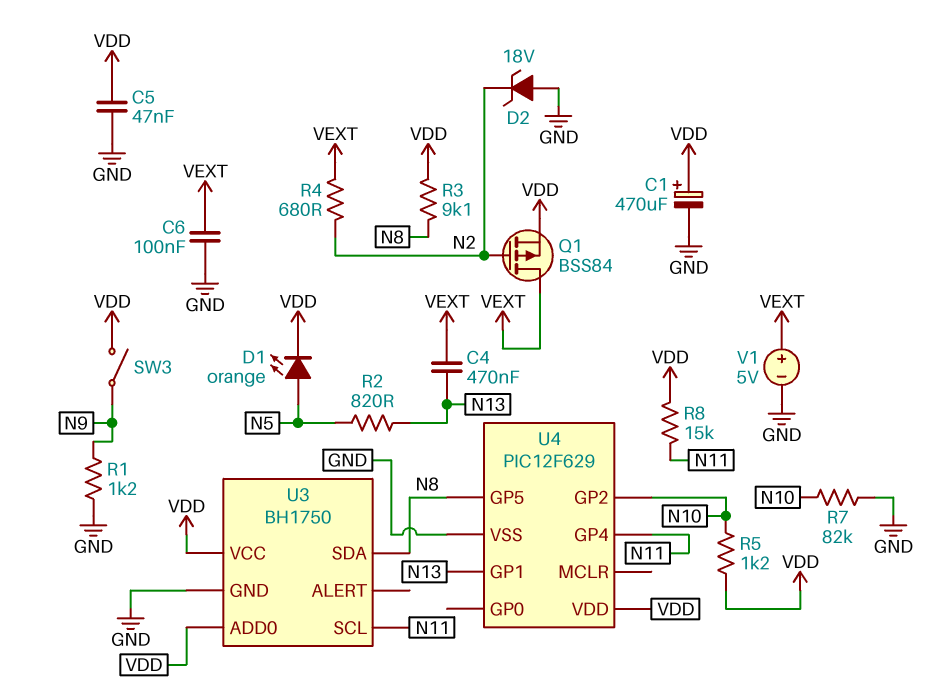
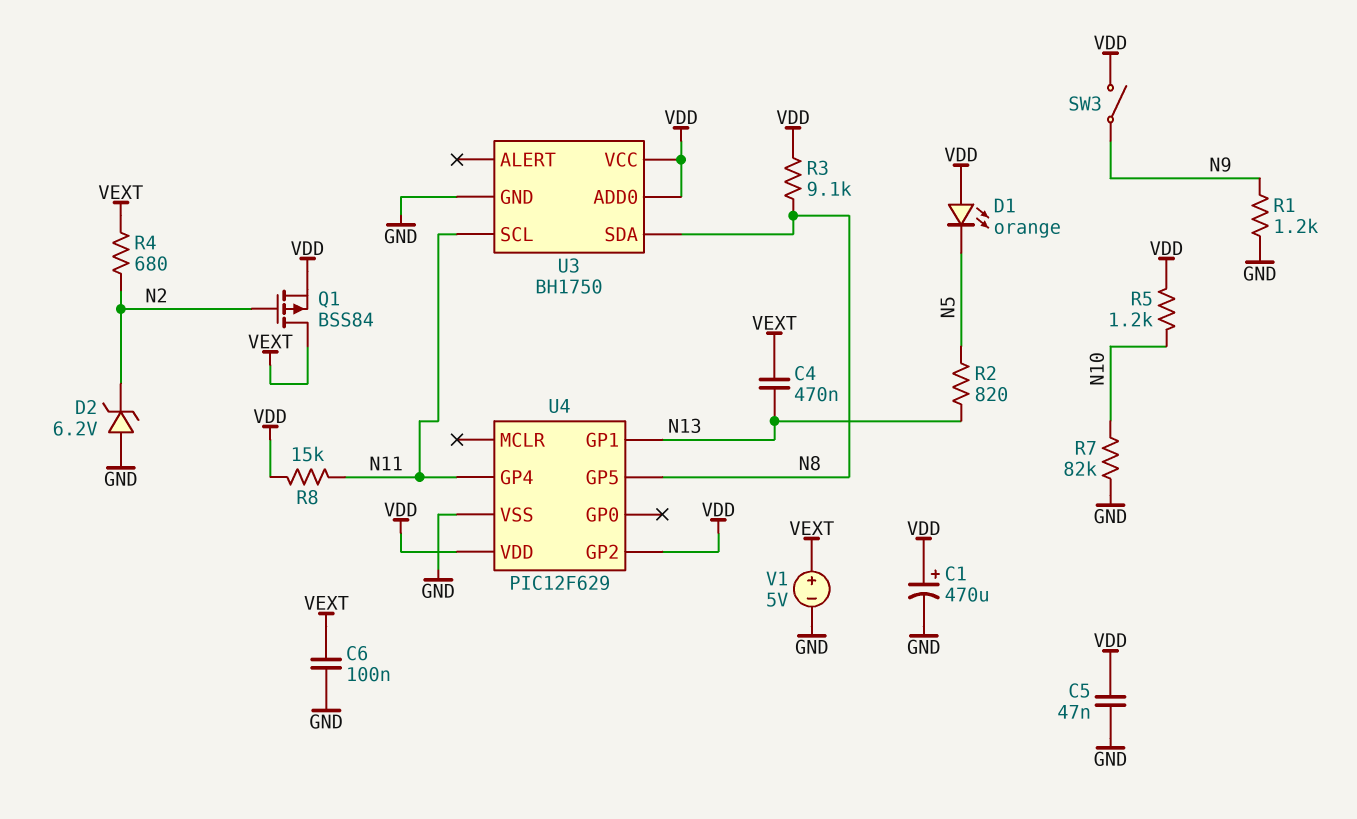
D1: LED orange (A N5, K VDD) -> LED orange (A VDD, K N5)
D2: zener 18V (A GND, K N2) -> zener 6.2V (A GND, K N2)
U4 pin GP2: N10 -> VDD

